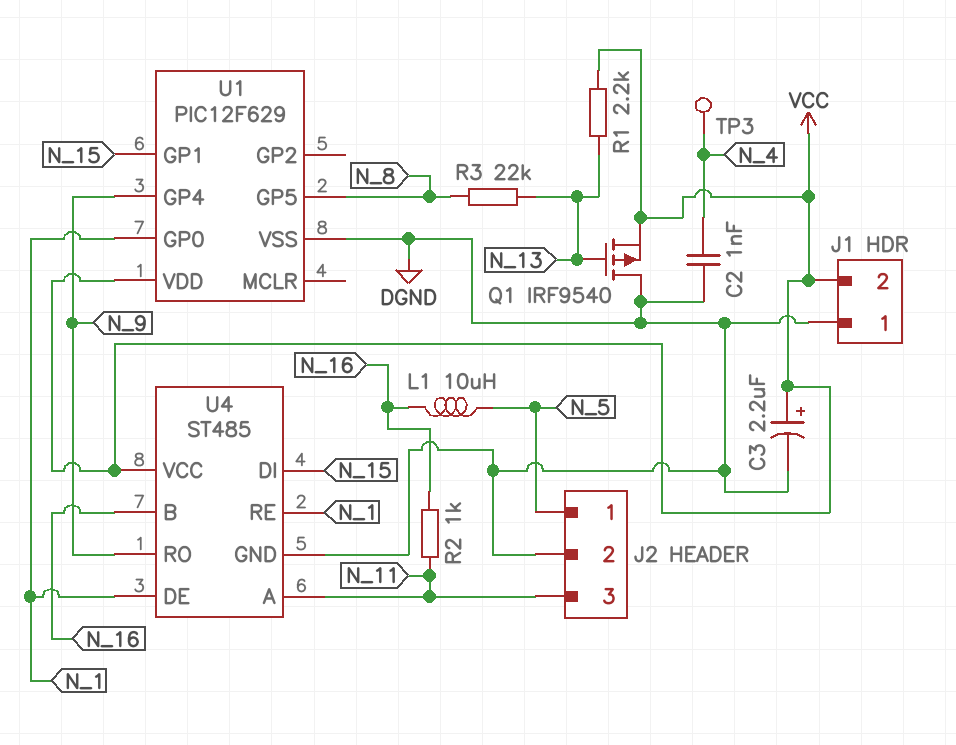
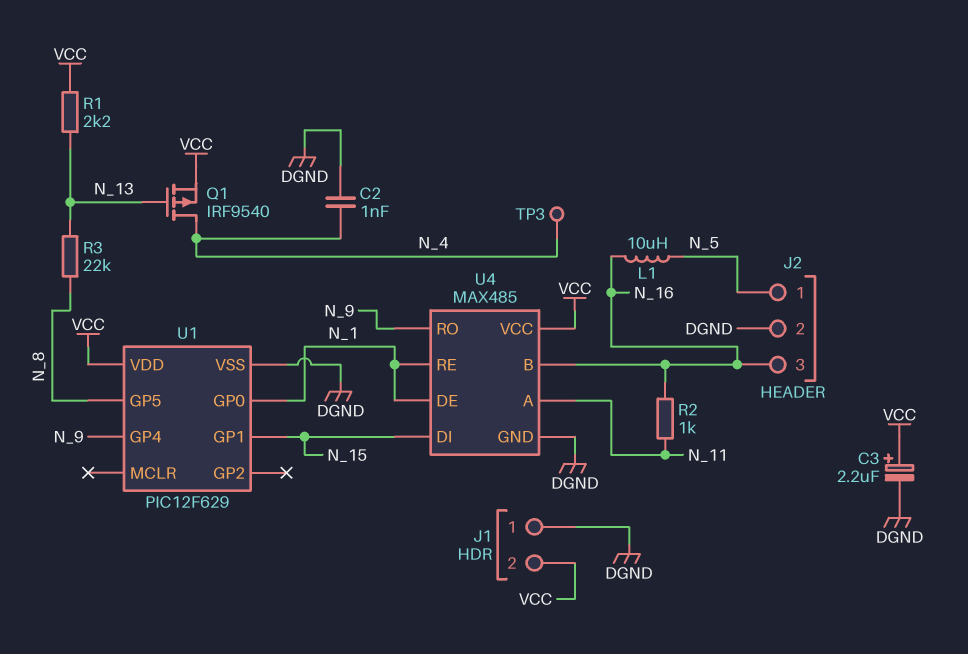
J2 pin 3: N_11 -> N_16
Q1: PMOS IRF9540 (G N_13, D DGND, S VCC) -> PMOS IRF9540 (G N_13, D N_4, S VCC)
U4: ST485 -> MAX485

